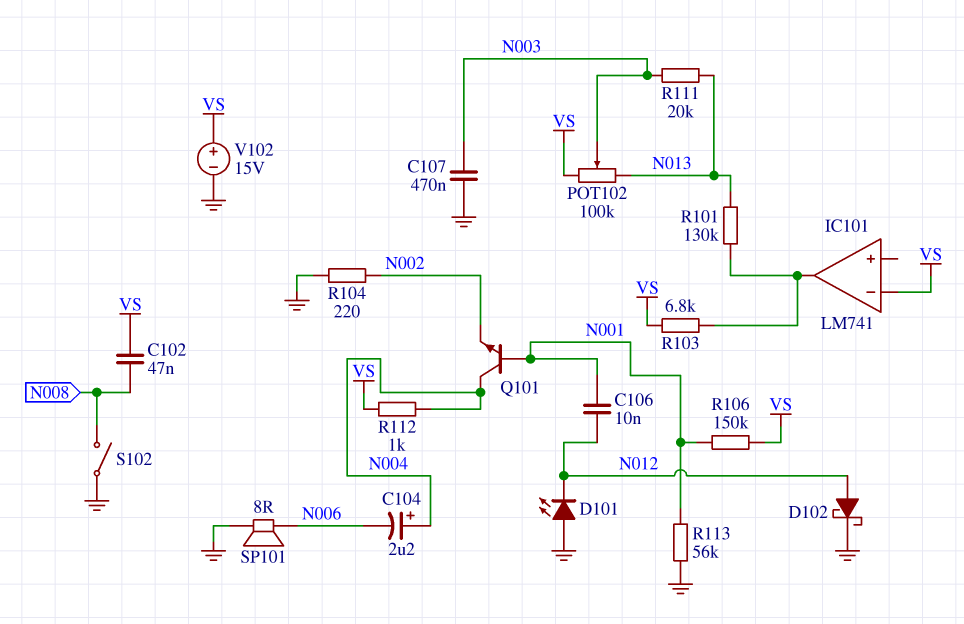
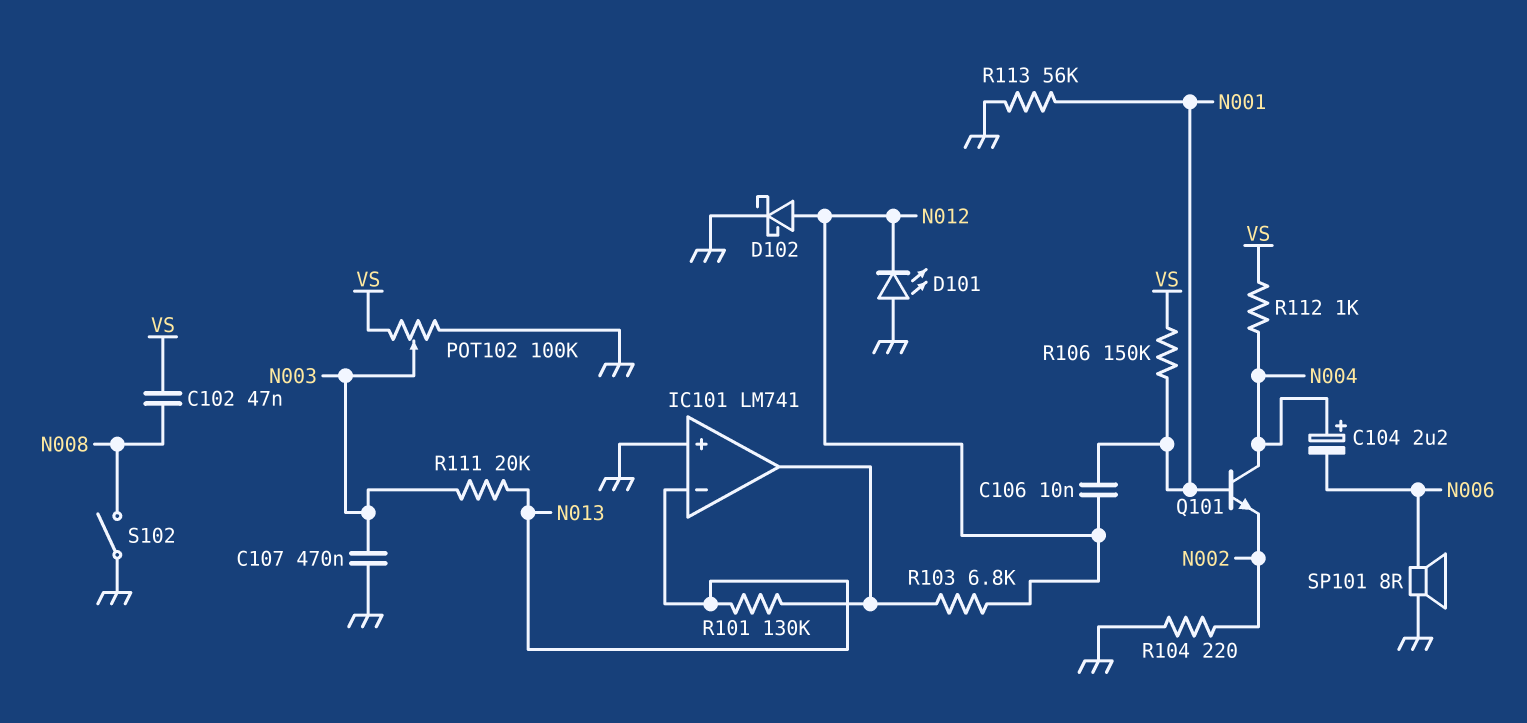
IC101 pin in+: none -> GND
IC101 pin in-: VS -> N013
POT102: 100k (N013, VS, wiper N003) -> 100k (GND, VS, wiper N003)
R103: 6.8k (IC101/out, VS) -> 6.8k (IC101/out, N012)
V102: 15V (plus VS, minus GND) -> none

